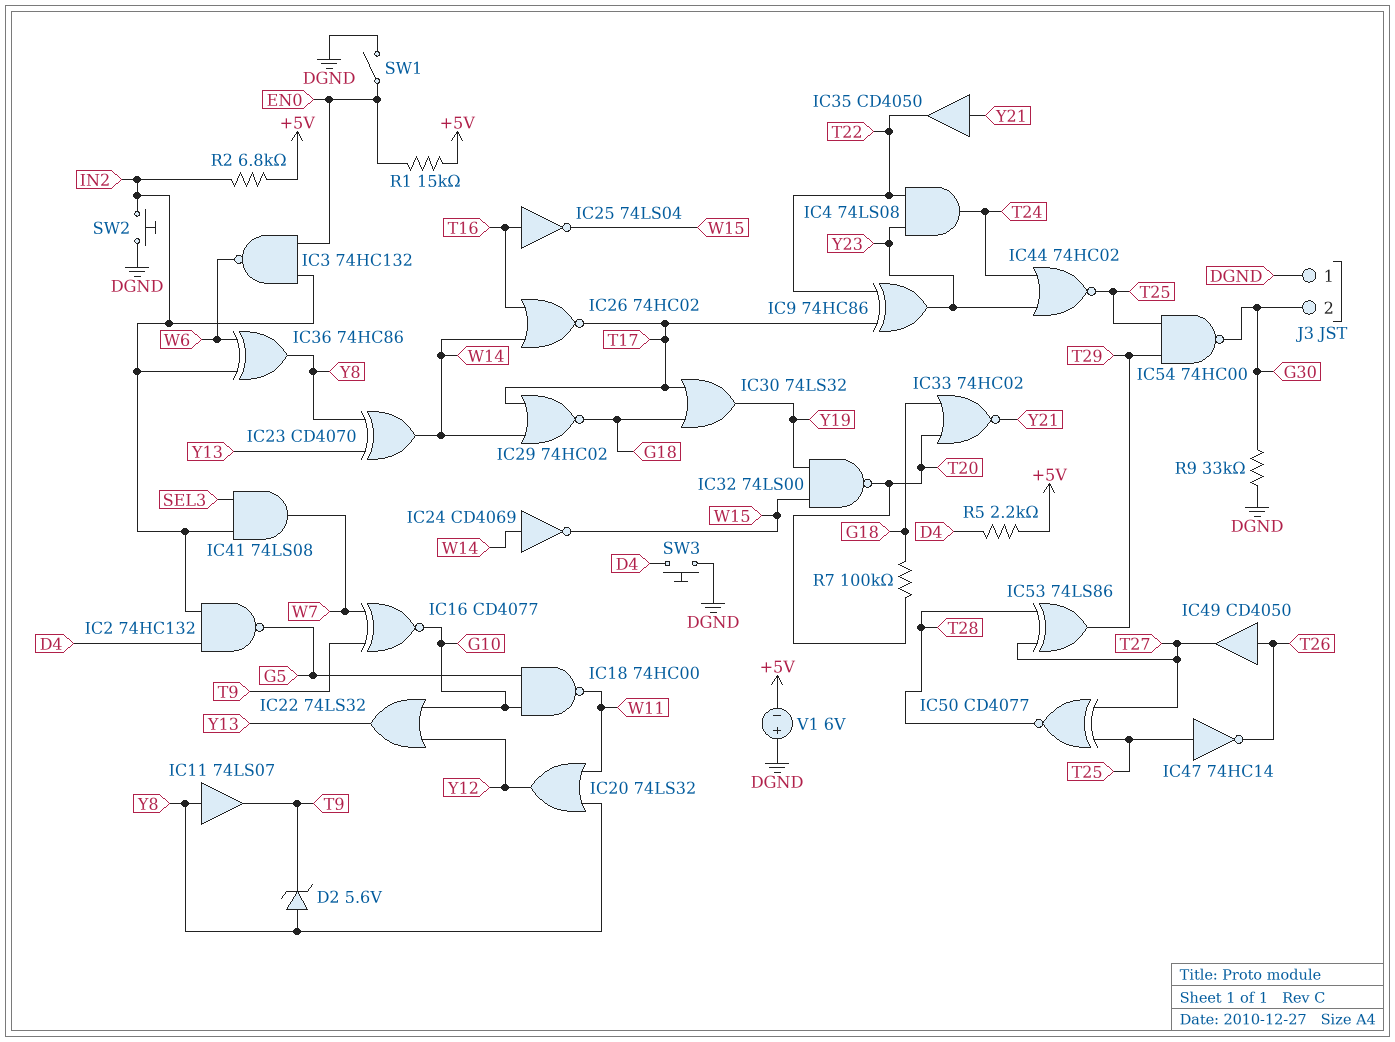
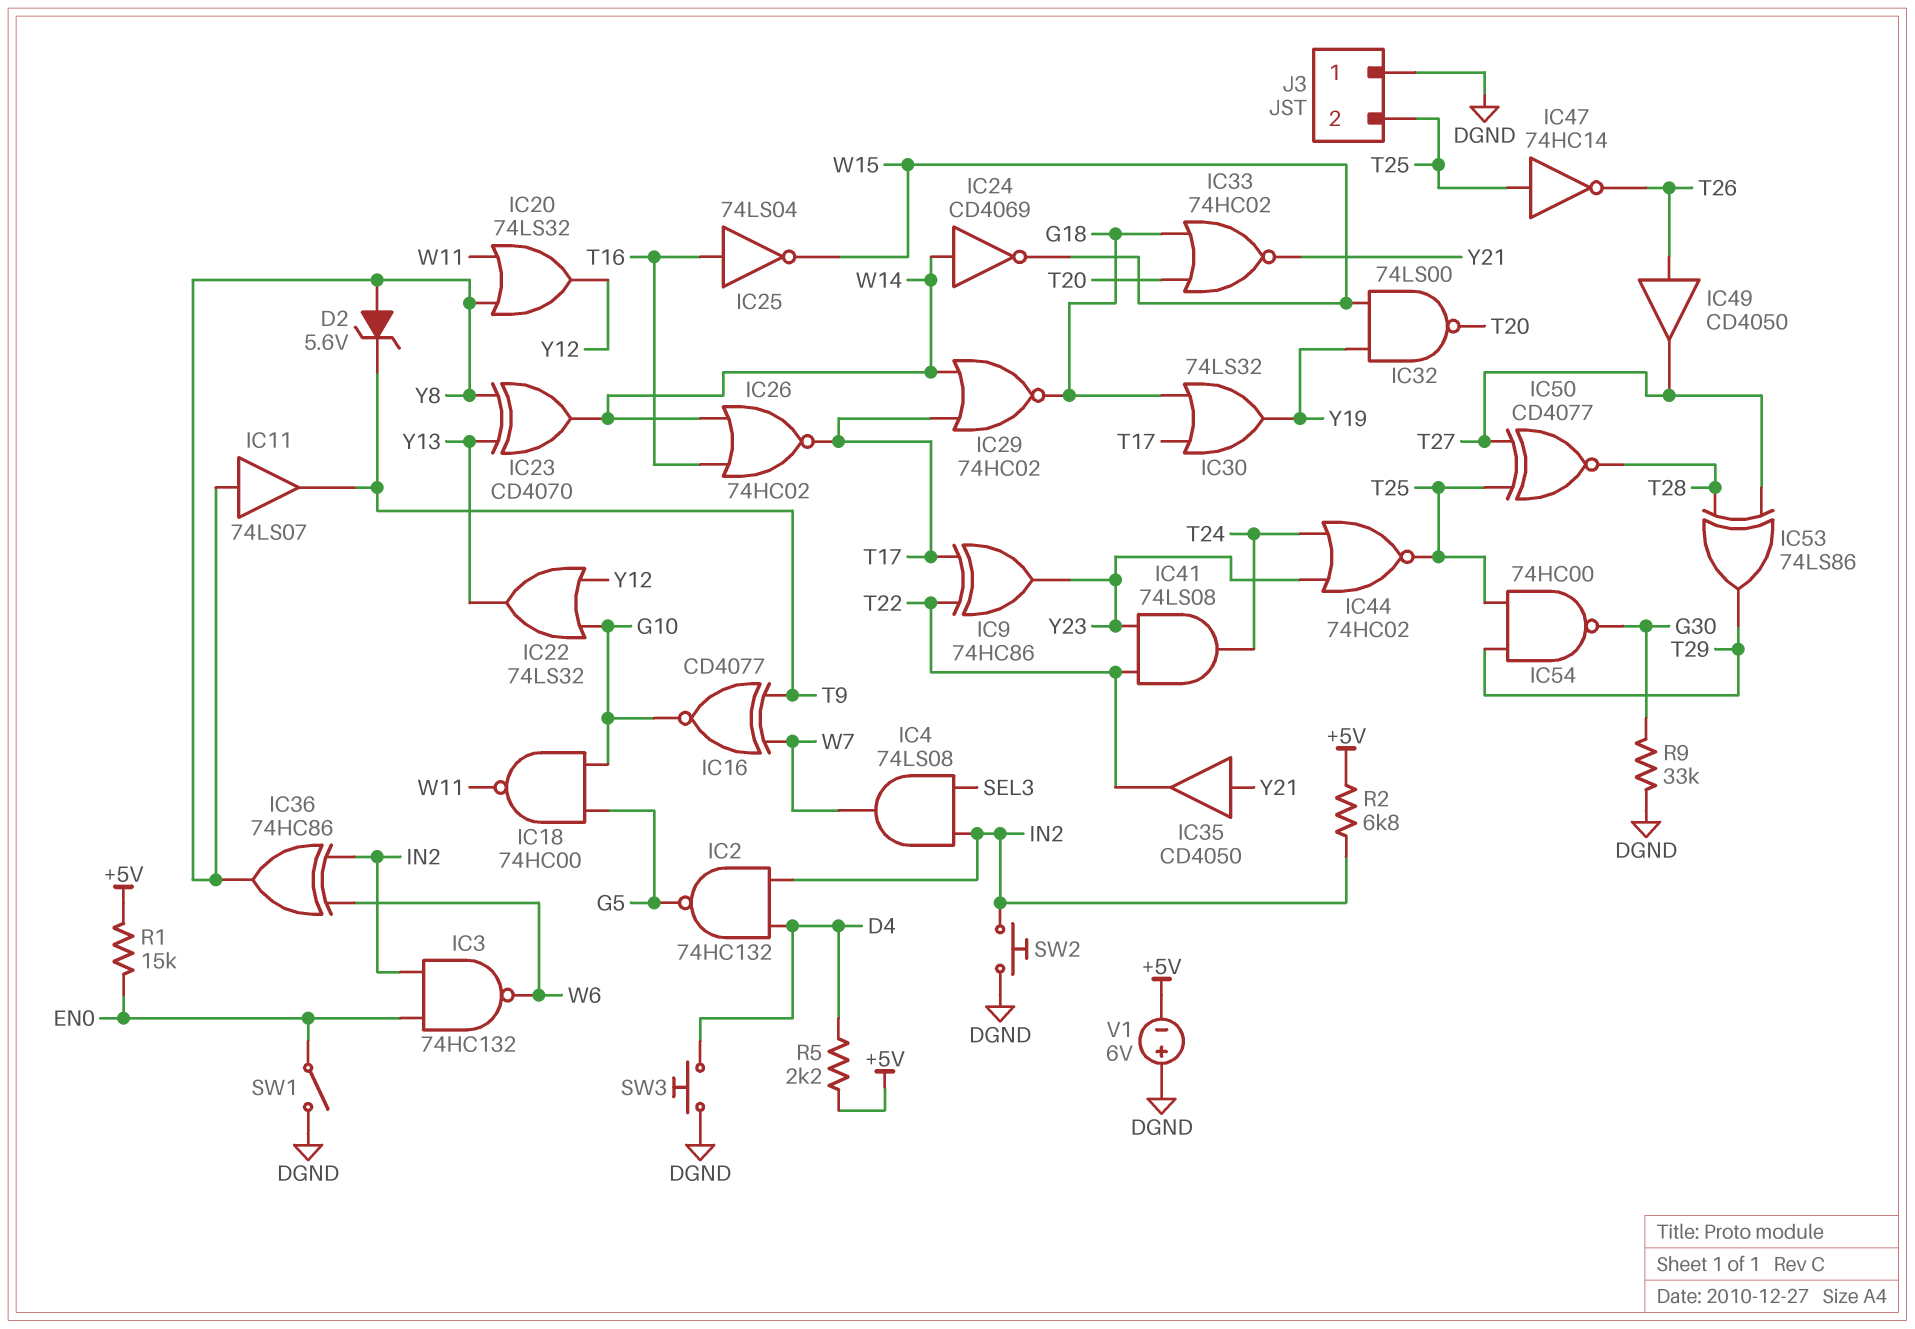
IC4: AND 74LS08 (in T22, in Y23, out T24) -> AND 74LS08 (in IN2, in SEL3, out W7)
IC41: AND 74LS08 (in IN2, in SEL3, out W7) -> AND 74LS08 (in T22, in Y23, out T24)
J3 pin 2: G30 -> T25
R7: 100k (G18, T20) -> none

